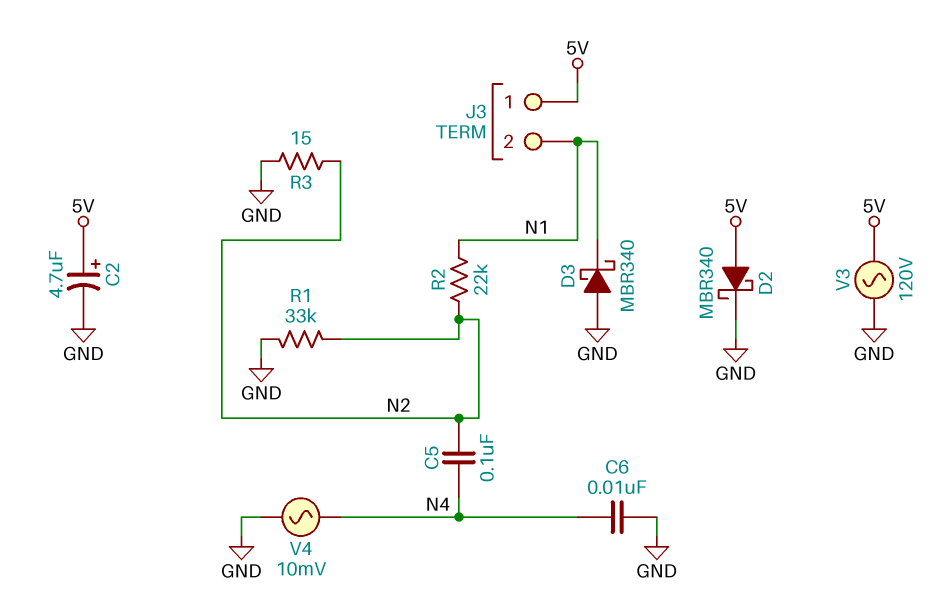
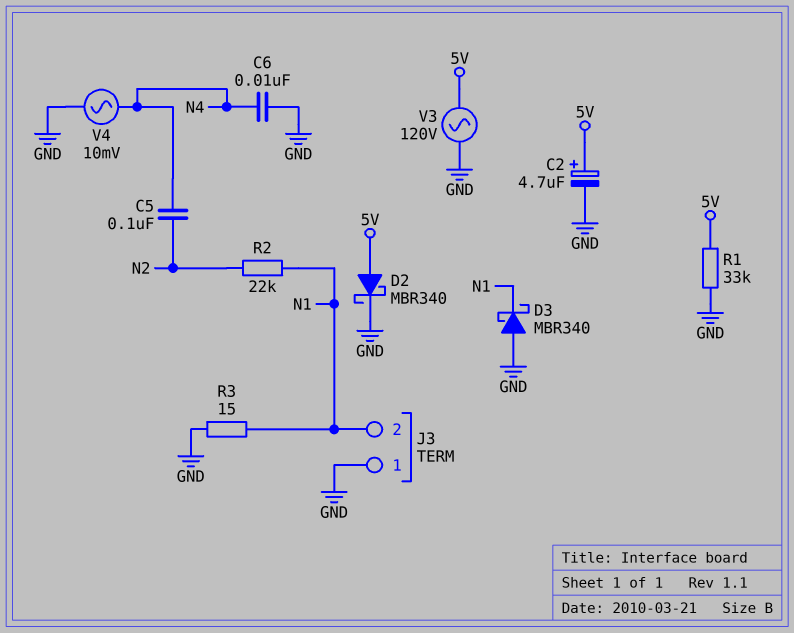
J3 pin 1: 5V -> GND
R1: 33k (GND, N2) -> 33k (5V, GND)
R3: 15 (GND, N2) -> 15 (GND, N1)

